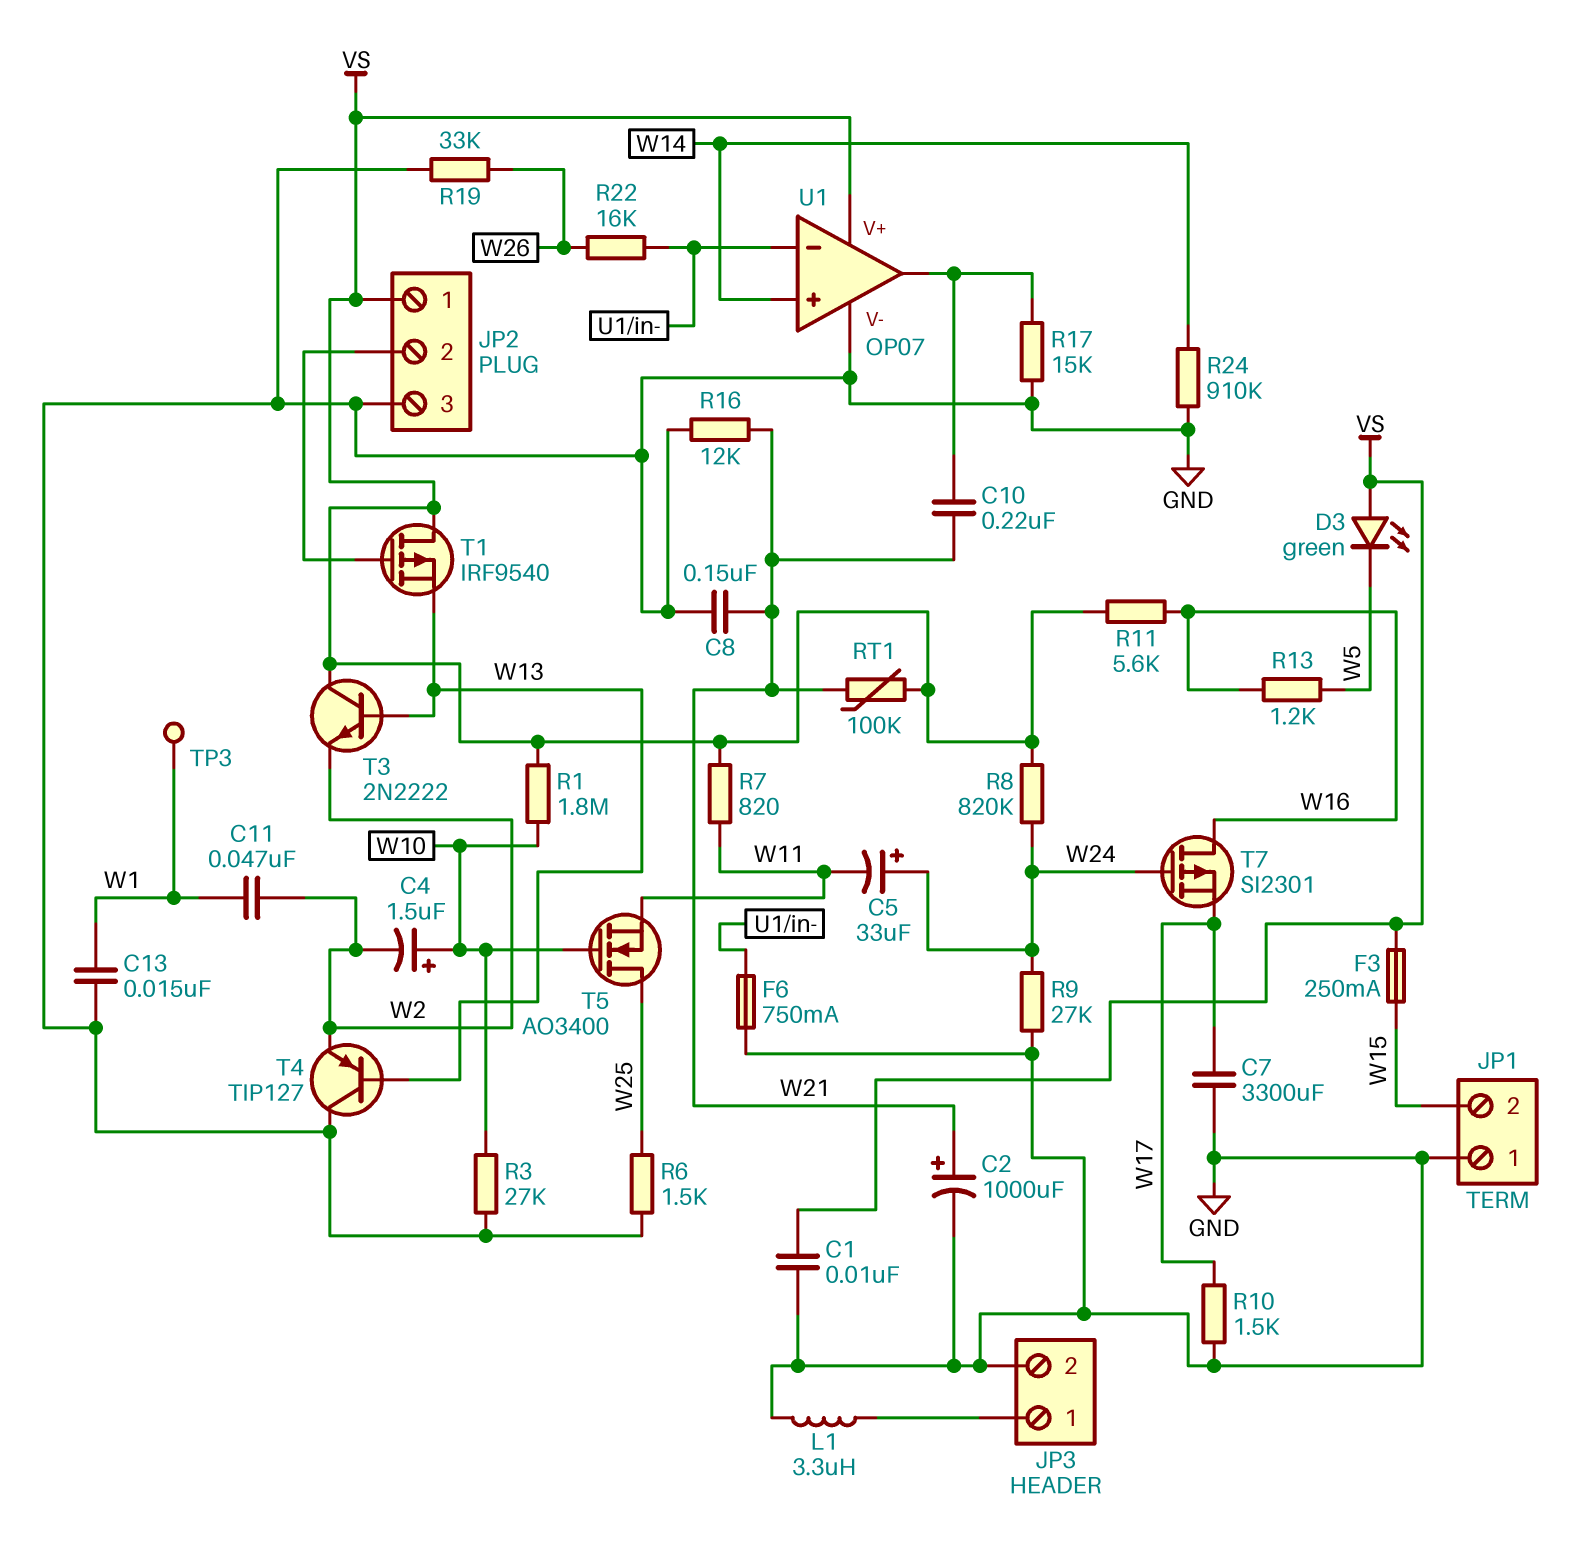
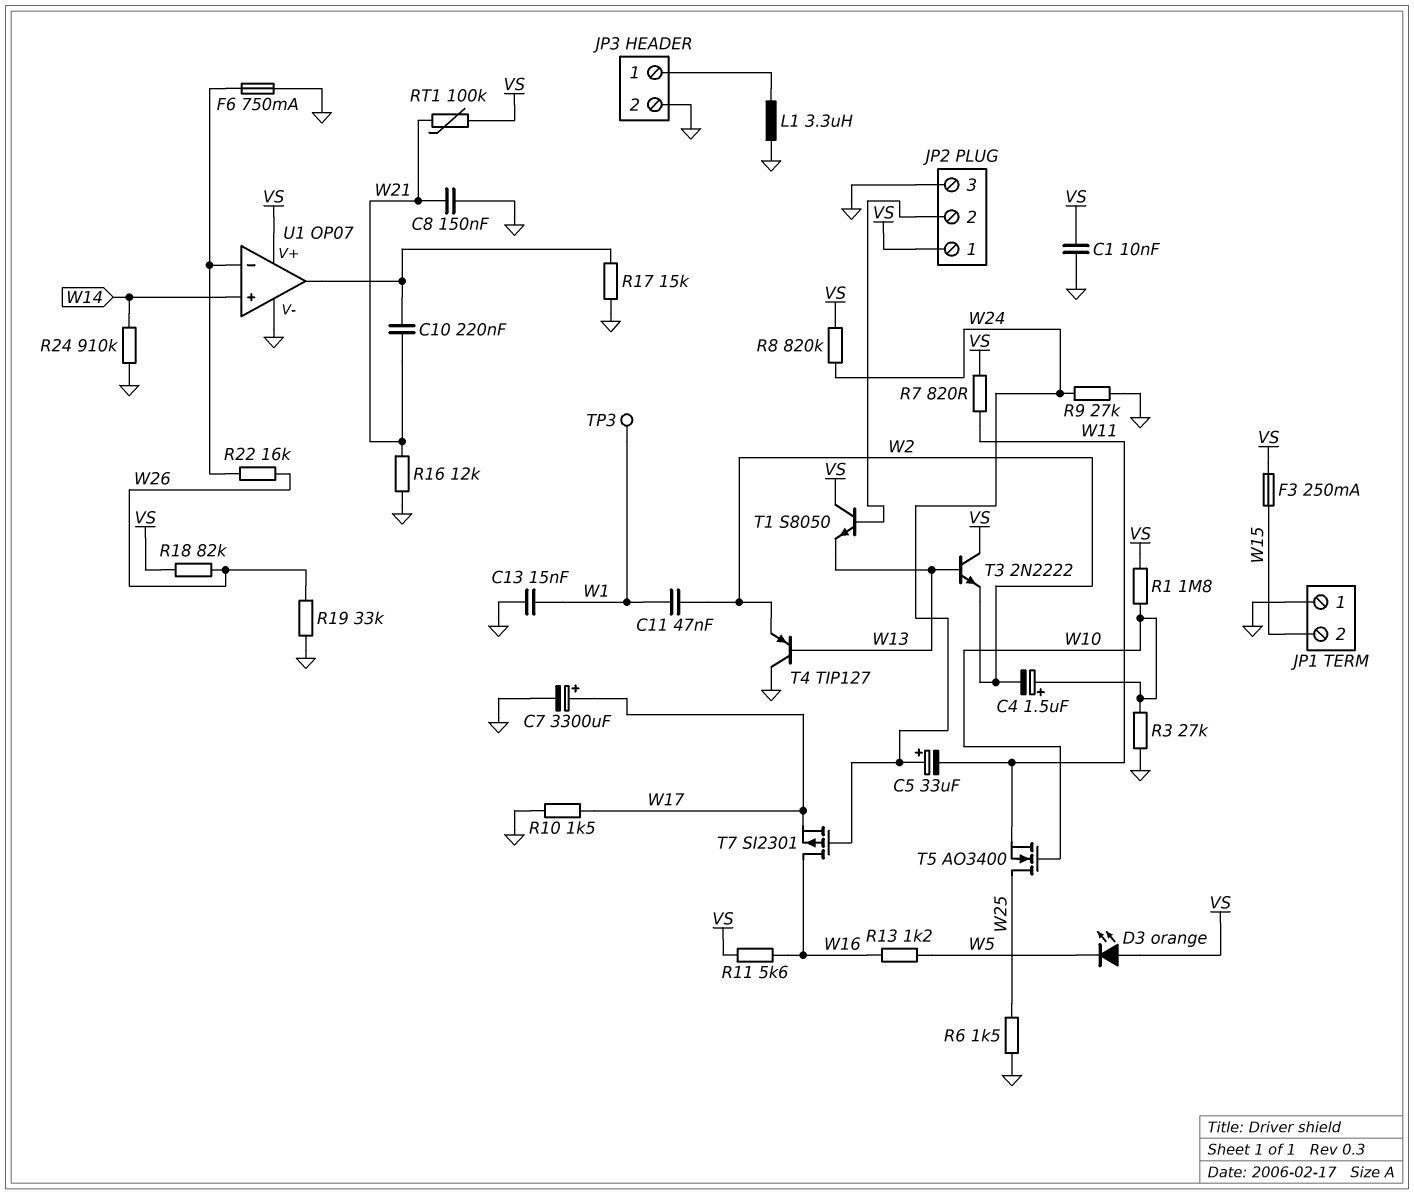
C2: 1000uF (plus W21, minus GND) -> none
C7: 3300uF (GND, W17) -> 3300uF (plus W17, minus GND)
D3: LED green (A VS, K W5) -> LED orange (A VS, K W5)
R18: none -> 82k (VS, W26)
T1: PMOS IRF9540 (G JP2/2, D VS, S W13) -> NPN S8050 (B JP2/2, C VS, E W13)

